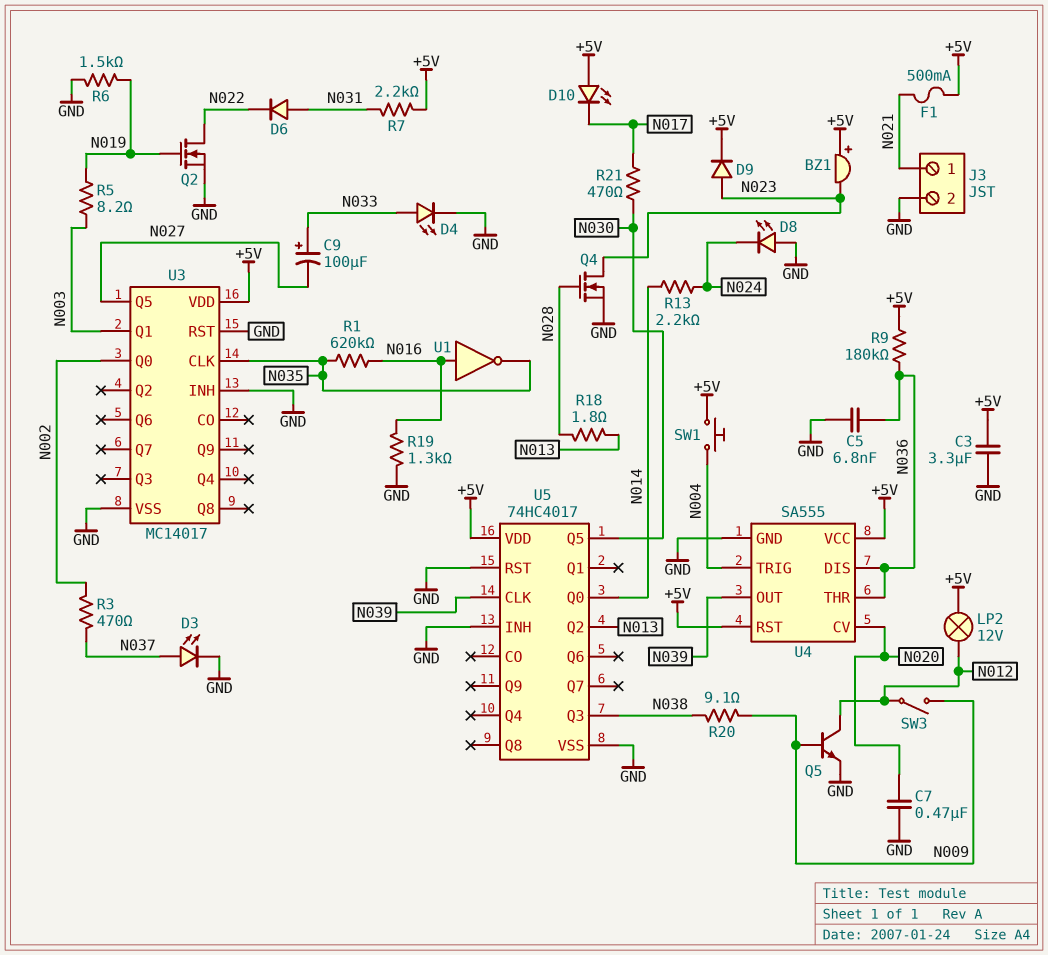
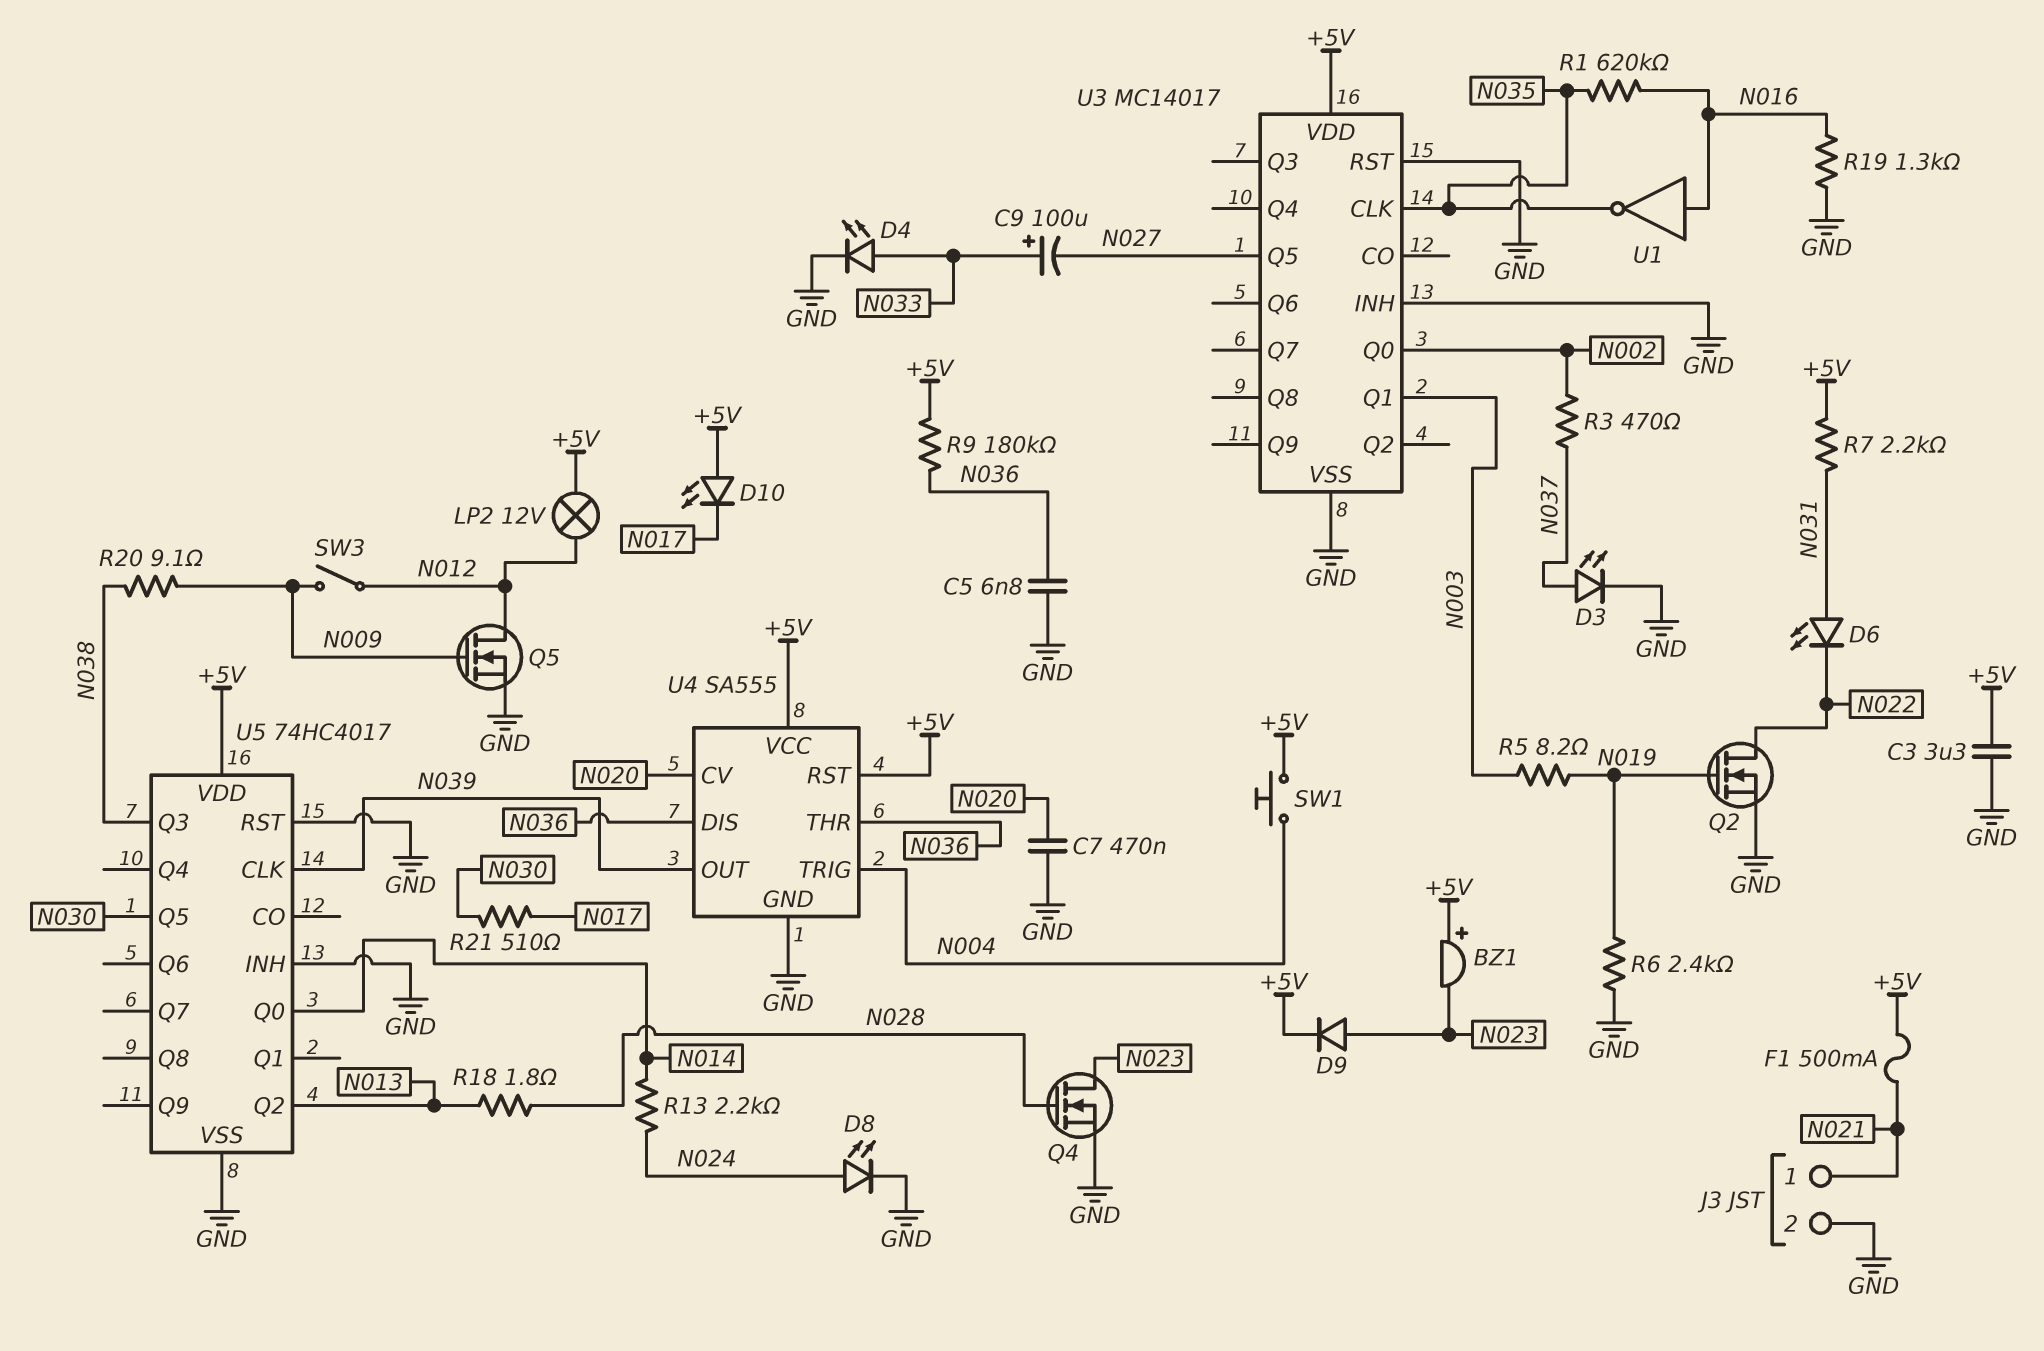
D6: diode (A N031, K N022) -> LED (A N031, K N022)
D8: LED (A GND, K N024) -> LED (A N024, K GND)
Q5: NPN (B N009, C N012, E GND) -> NMOS (G N009, D N012, S GND)
R6: 1.5k (GND, N019) -> 2.4k (GND, N019)
R21: 470 (N017, N030) -> 510 (N017, N030)

